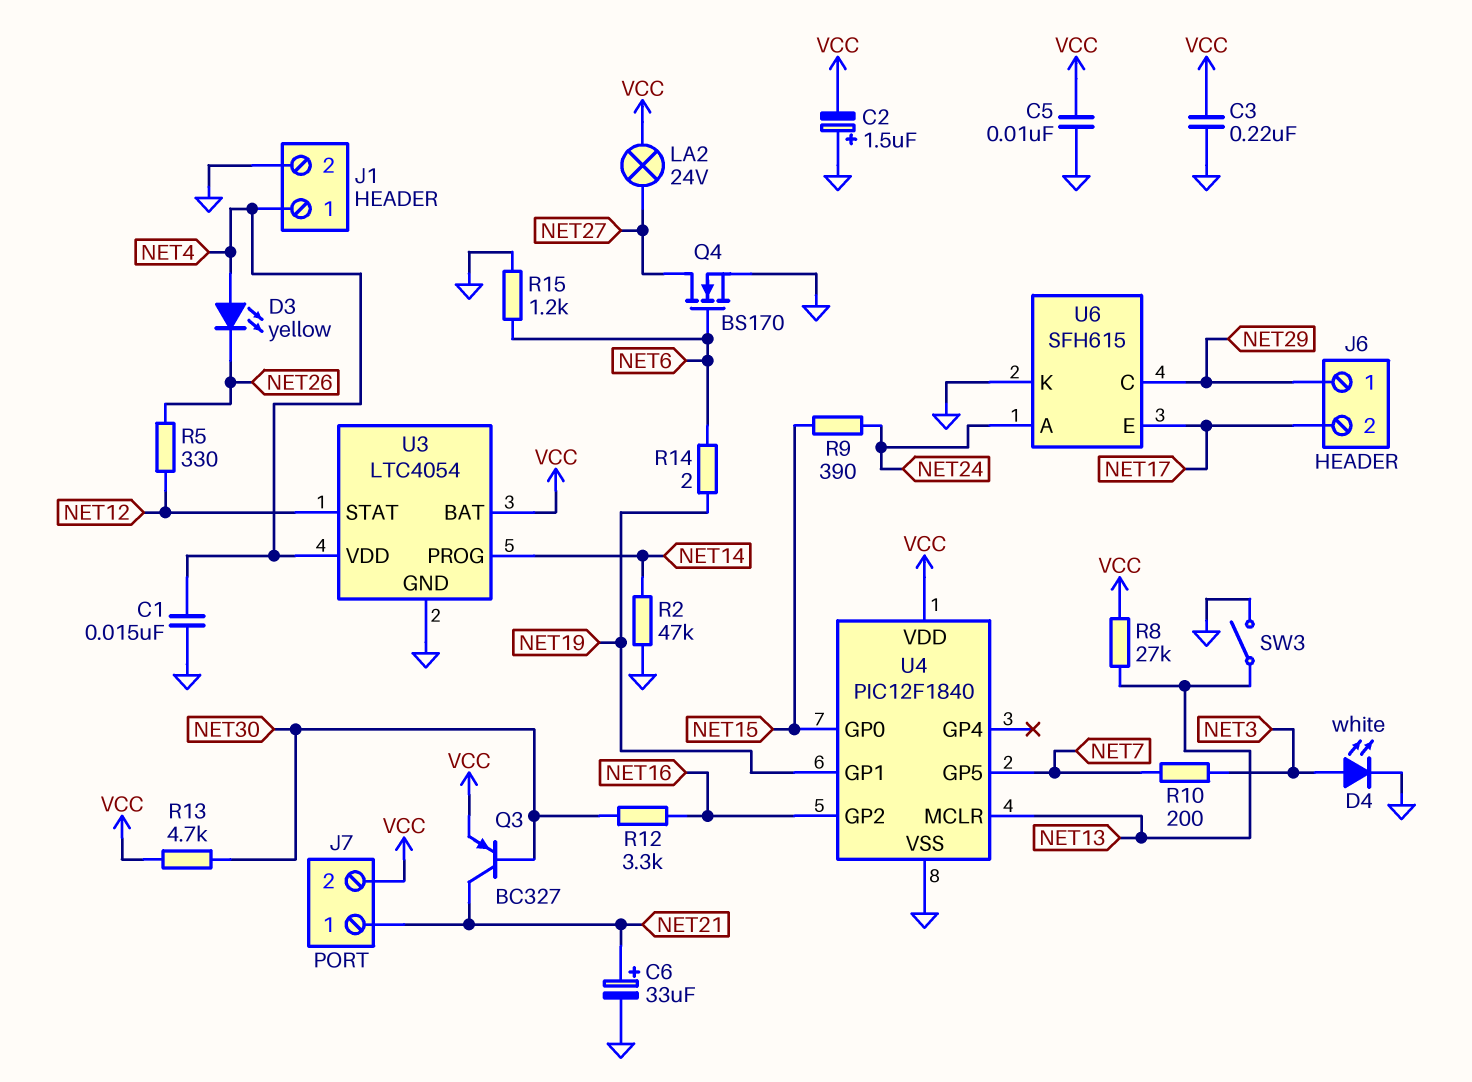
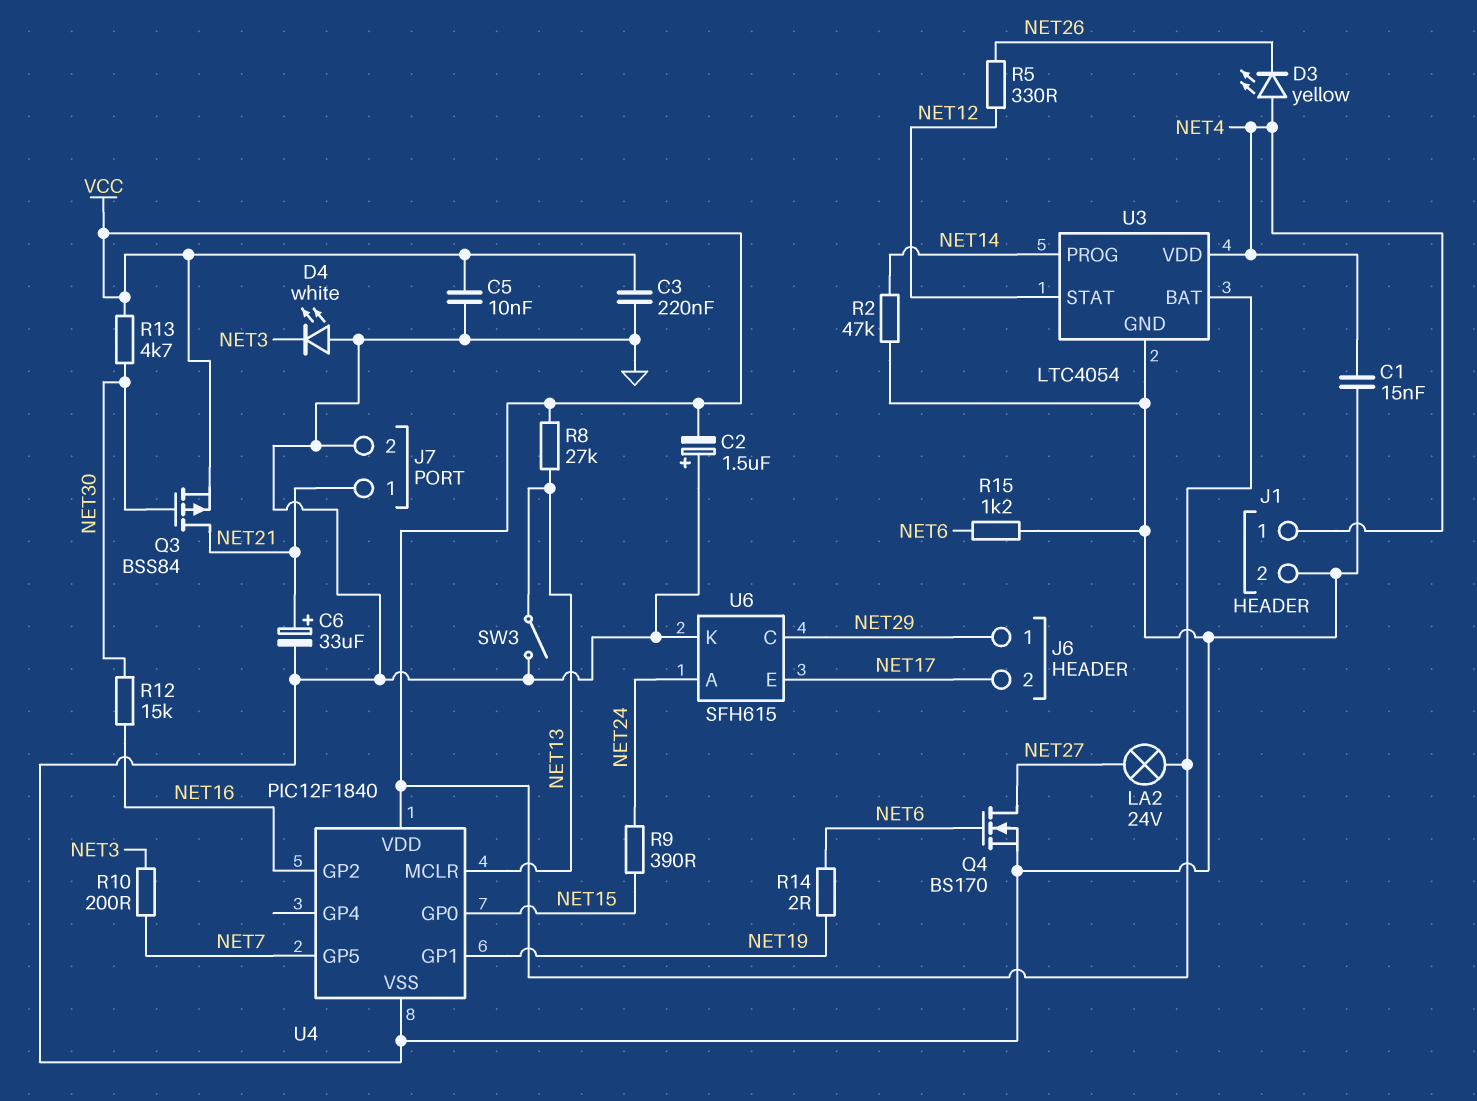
D4: LED white (A NET3, K GND) -> LED white (A GND, K NET3)
J7 pin 2: VCC -> GND
Q3: PNP BC327 (B NET30, C NET21, E VCC) -> PMOS BSS84 (G NET30, D NET21, S VCC)
R12: 3.3k (NET16, NET30) -> 15k (NET16, NET30)

